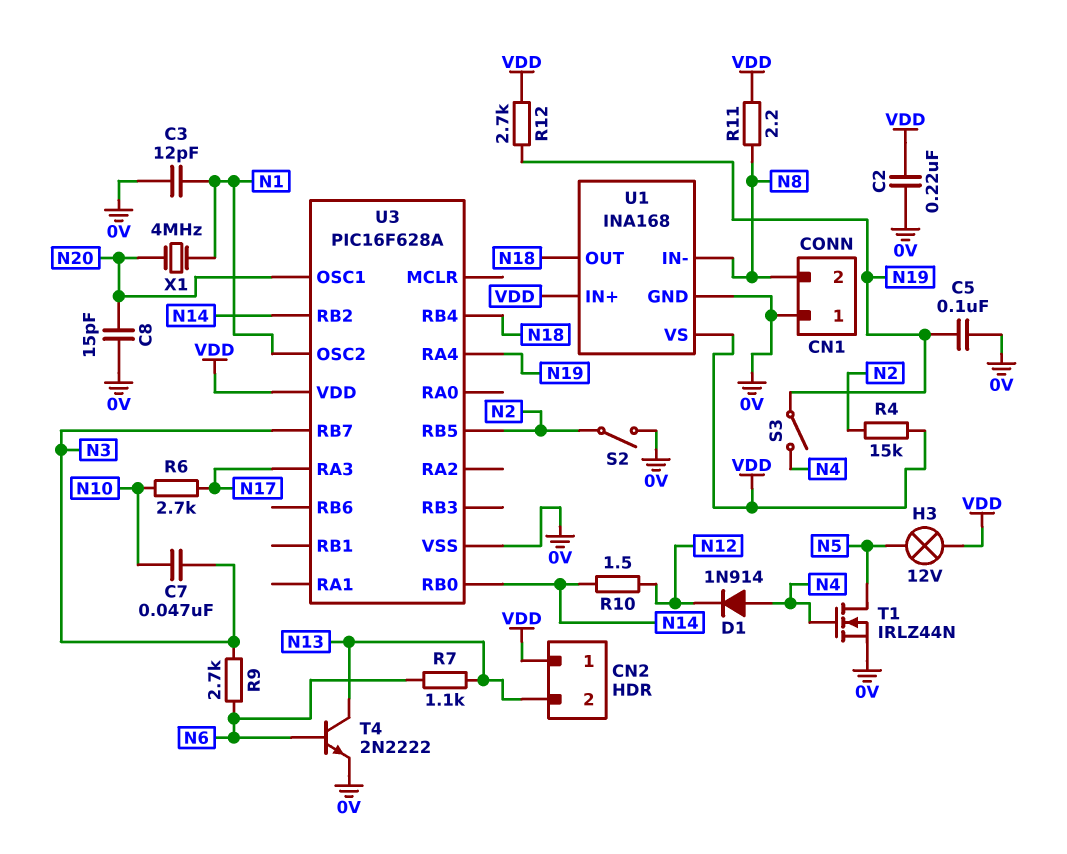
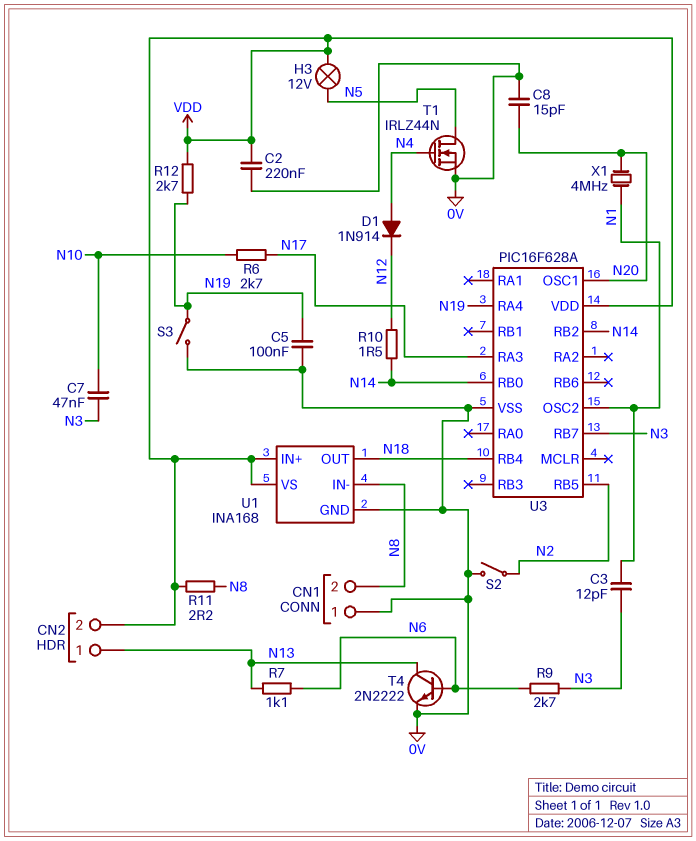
C3: 12pF (0V, N1) -> 12pF (N1, N3)
CN2 pin 1: VDD -> N13
CN2 pin 2: N13 -> VDD
R4: 15k (N2, VDD) -> none
S3: switch (N4, N19) -> switch (0V, N19)

